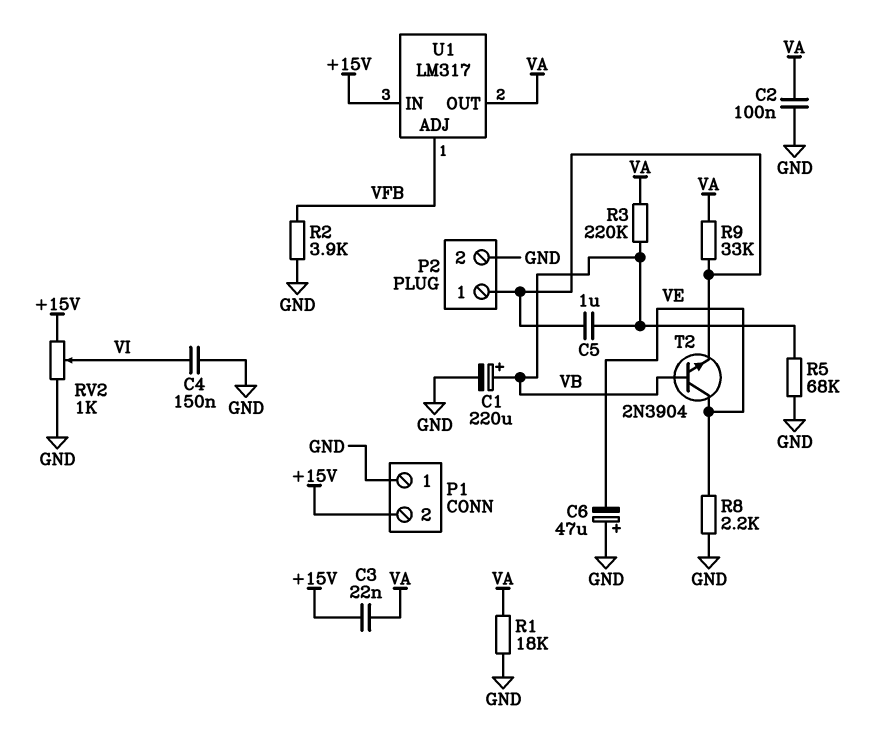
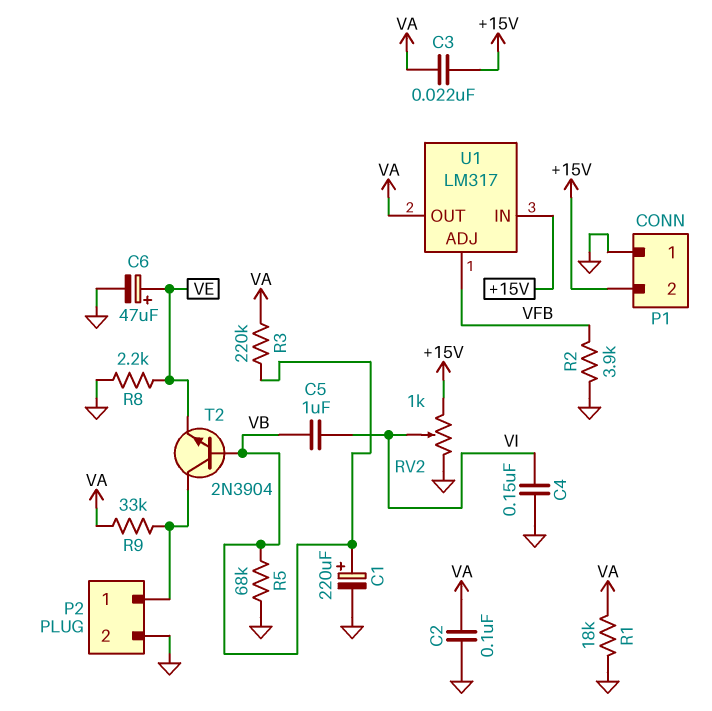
C5: 1uF (P2/1, VB) -> 1uF (VB, VI)
C6: 47uF (plus GND, minus VE) -> 47uF (plus VE, minus GND)
T2: NPN 2N3904 (B VB, C VE, E P2/1) -> NPN 2N3904 (B VB, C P2/1, E VE)

